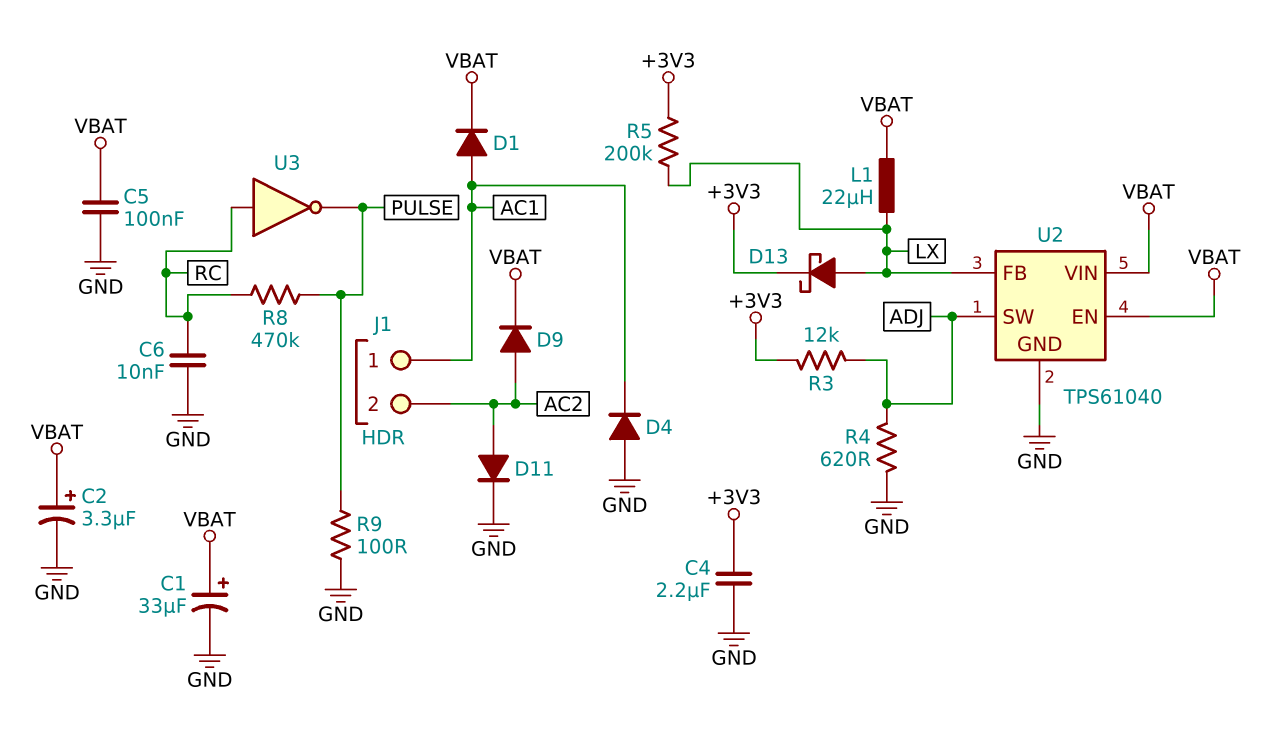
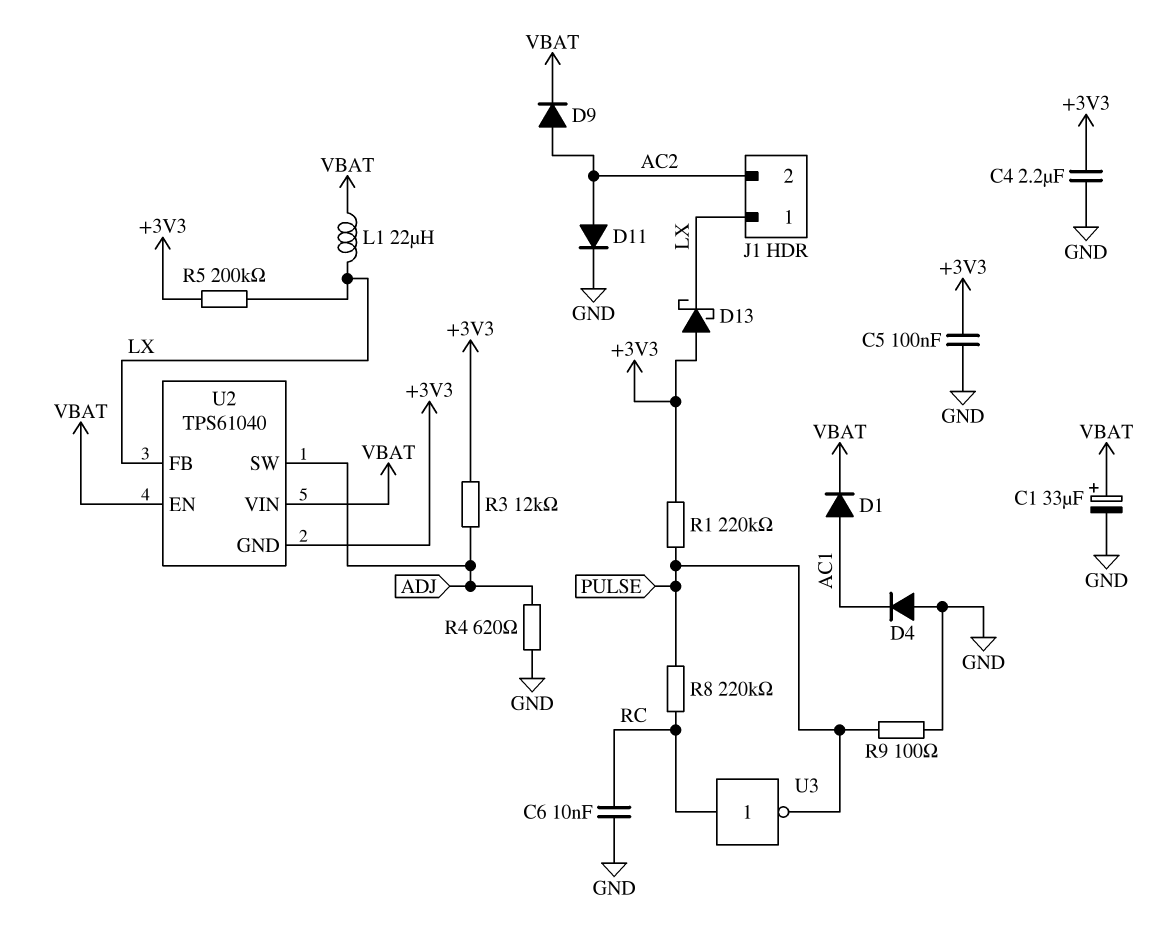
C2: 3.3uF (plus VBAT, minus GND) -> none
C5: 100nF (GND, VBAT) -> 100nF (+3V3, GND)
D13: schottky (A LX, K +3V3) -> schottky (A +3V3, K LX)
J1 pin 1: AC1 -> LX
R1: none -> 220k (+3V3, PULSE)
R8: 470k (PULSE, RC) -> 220k (PULSE, RC)
U2 pin GND: GND -> +3V3

